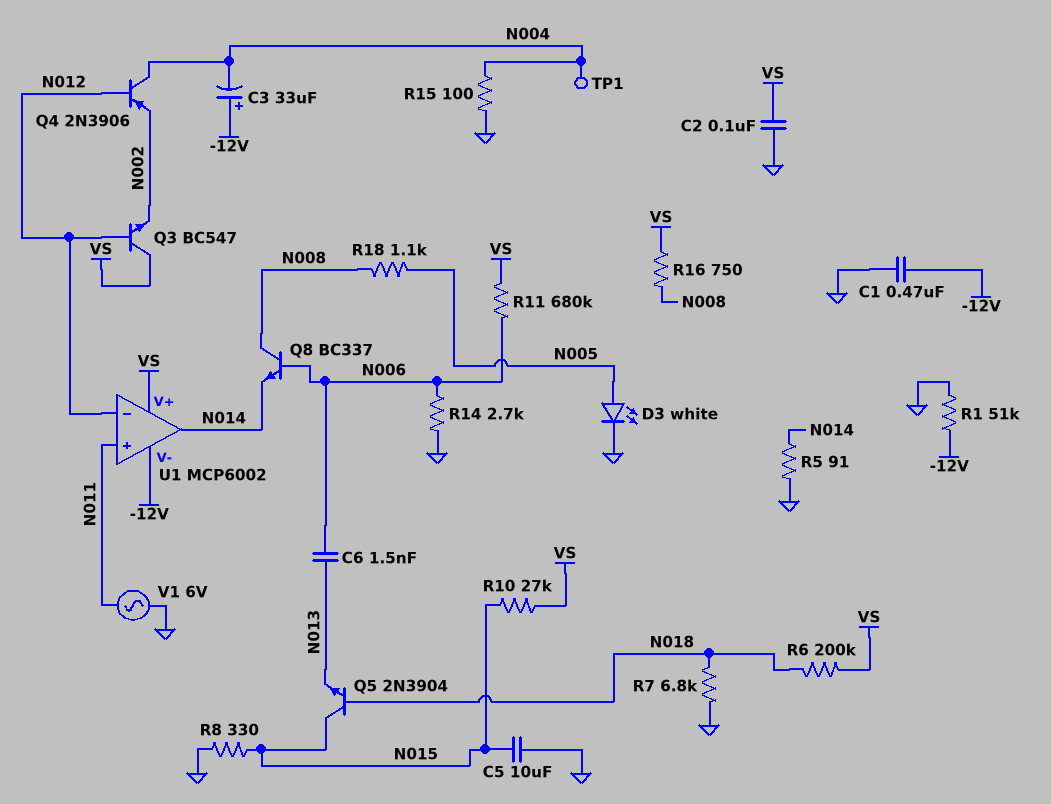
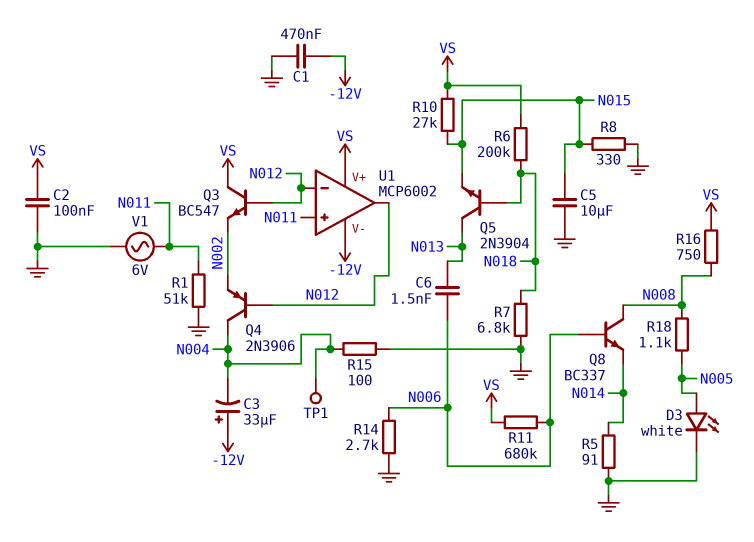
Q5: NPN 2N3904 (B N018, C N015, E N013) -> NPN 2N3904 (B N018, C N013, E N015)
R1: 51k (-12V, GND) -> 51k (GND, N011)
U1 pin out: N014 -> N012

